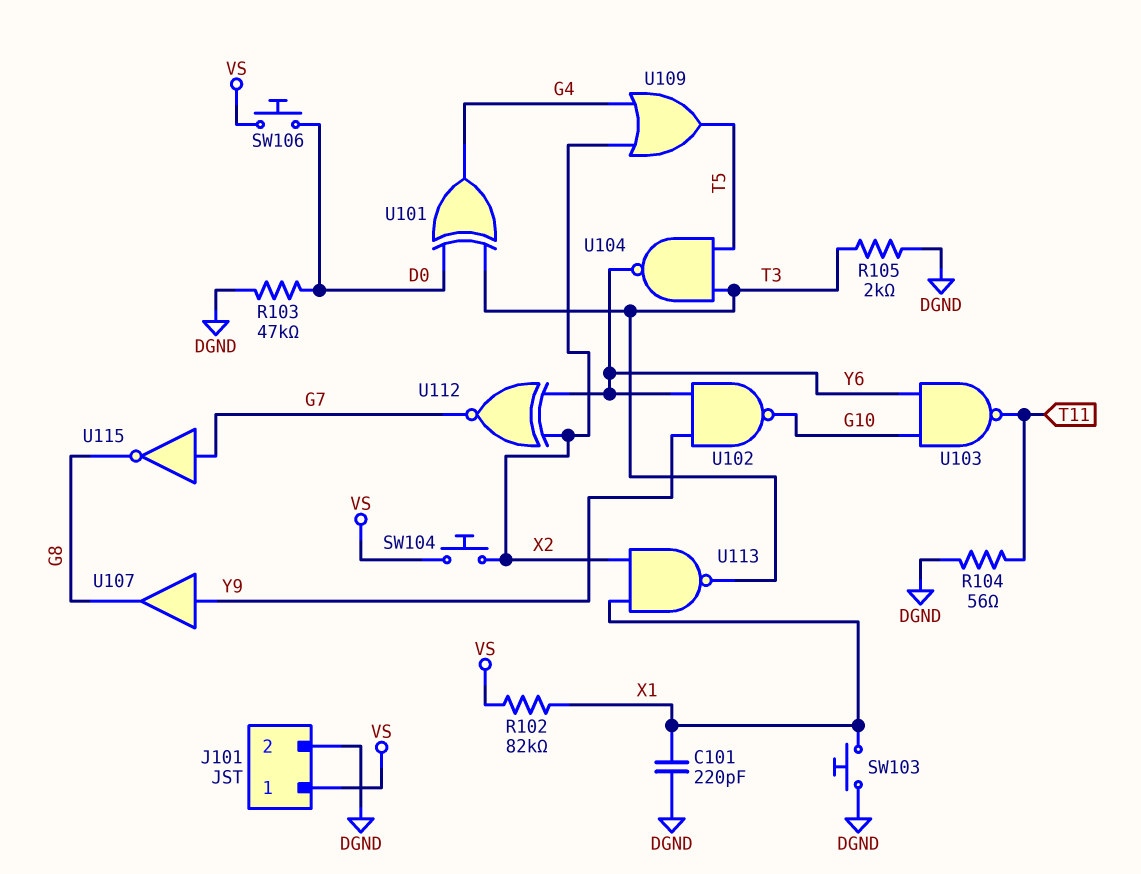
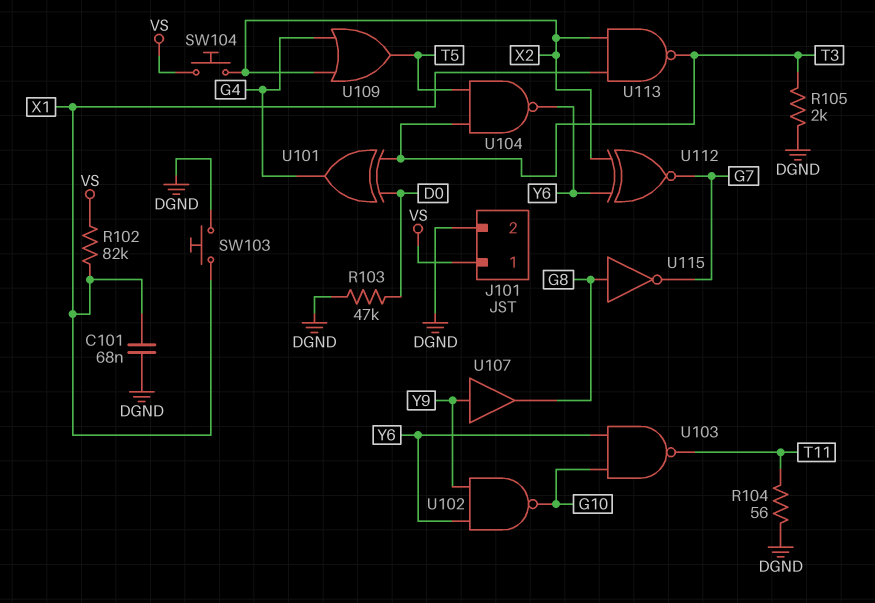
C101: 220pF (DGND, X1) -> 68nF (DGND, X1)
SW106: button (D0, VS) -> none
U115: NOT (in G7, out G8) -> NOT (in G8, out G7)

